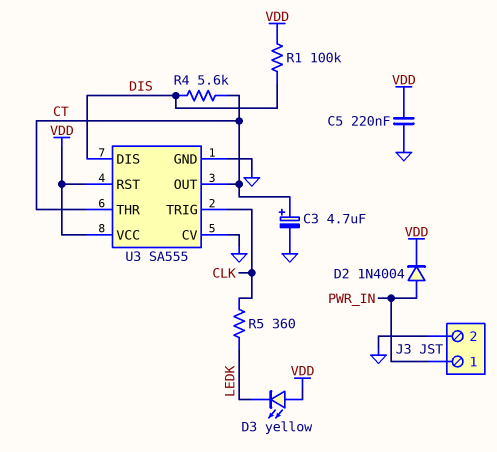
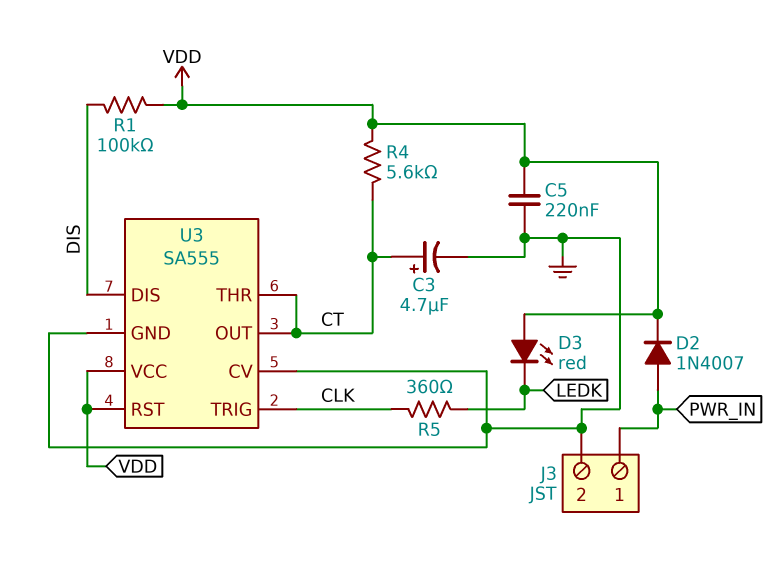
D2: diode 1N4004 (A PWR_IN, K VDD) -> diode 1N4007 (A PWR_IN, K VDD)
D3: LED yellow (A VDD, K LEDK) -> LED red (A VDD, K LEDK)
R4: 5.6k (CT, DIS) -> 5.6k (CT, VDD)

